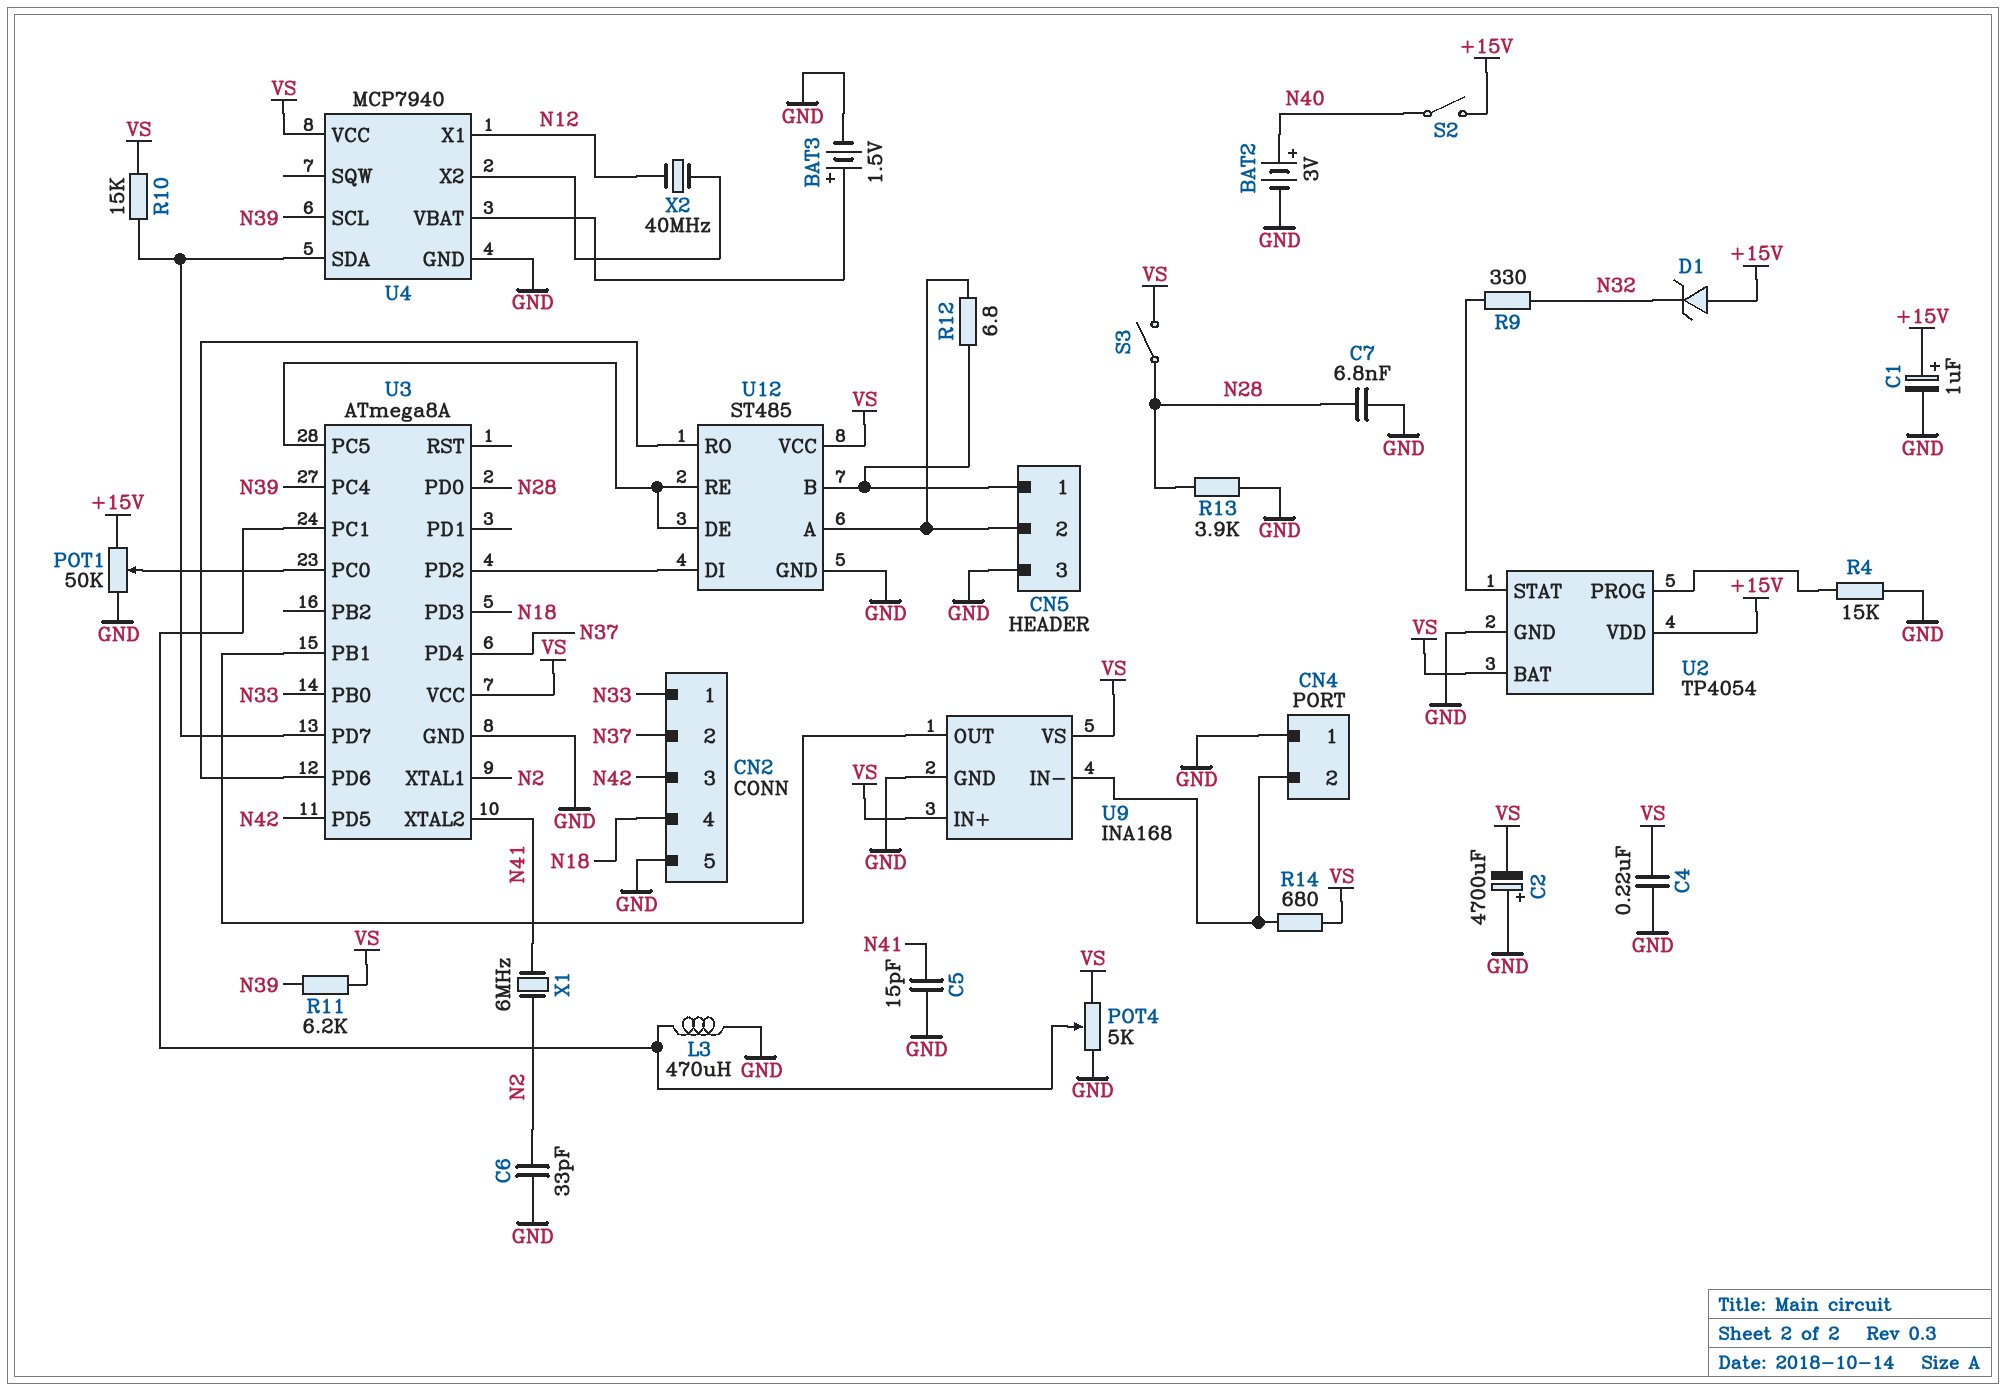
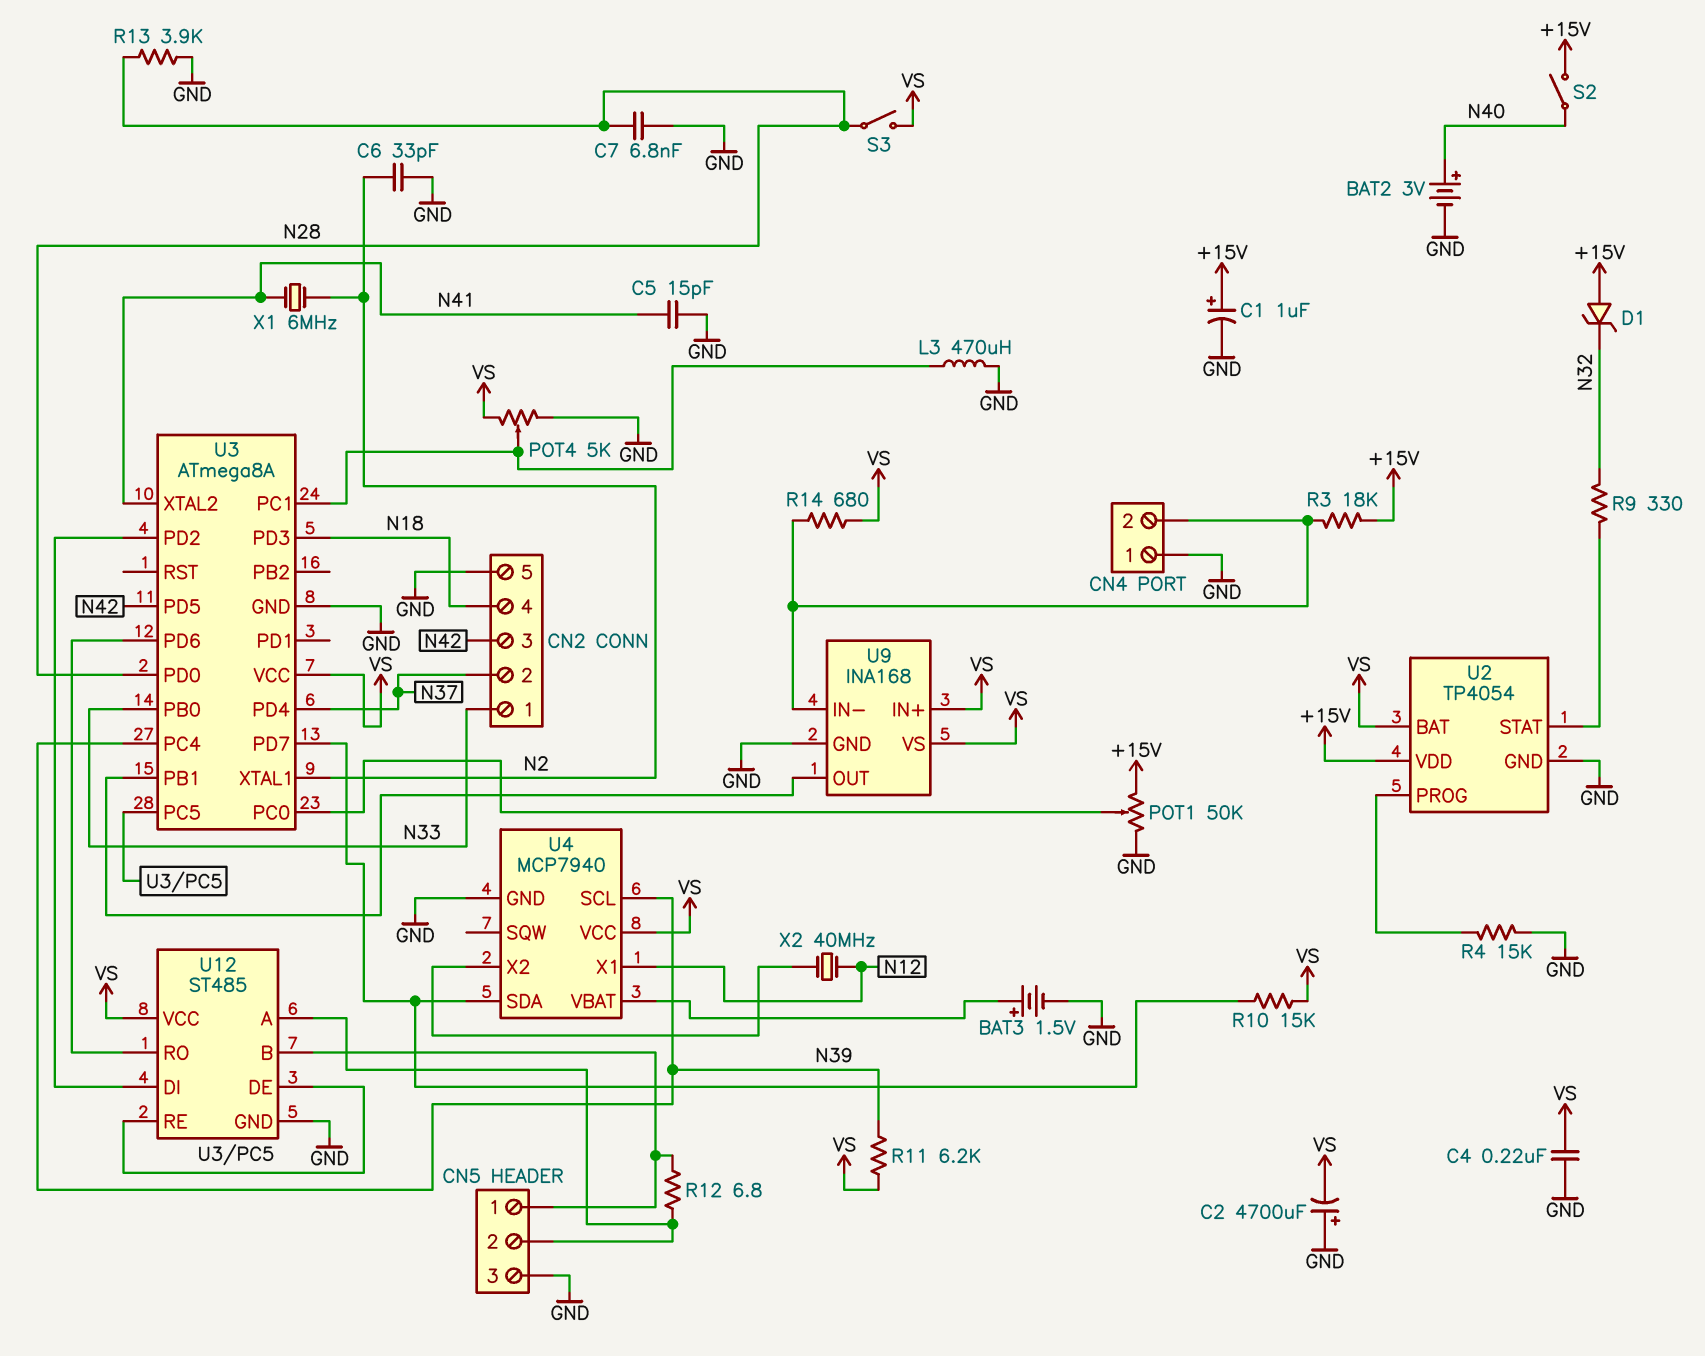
R3: none -> 18k (+15V, CN4/2)

